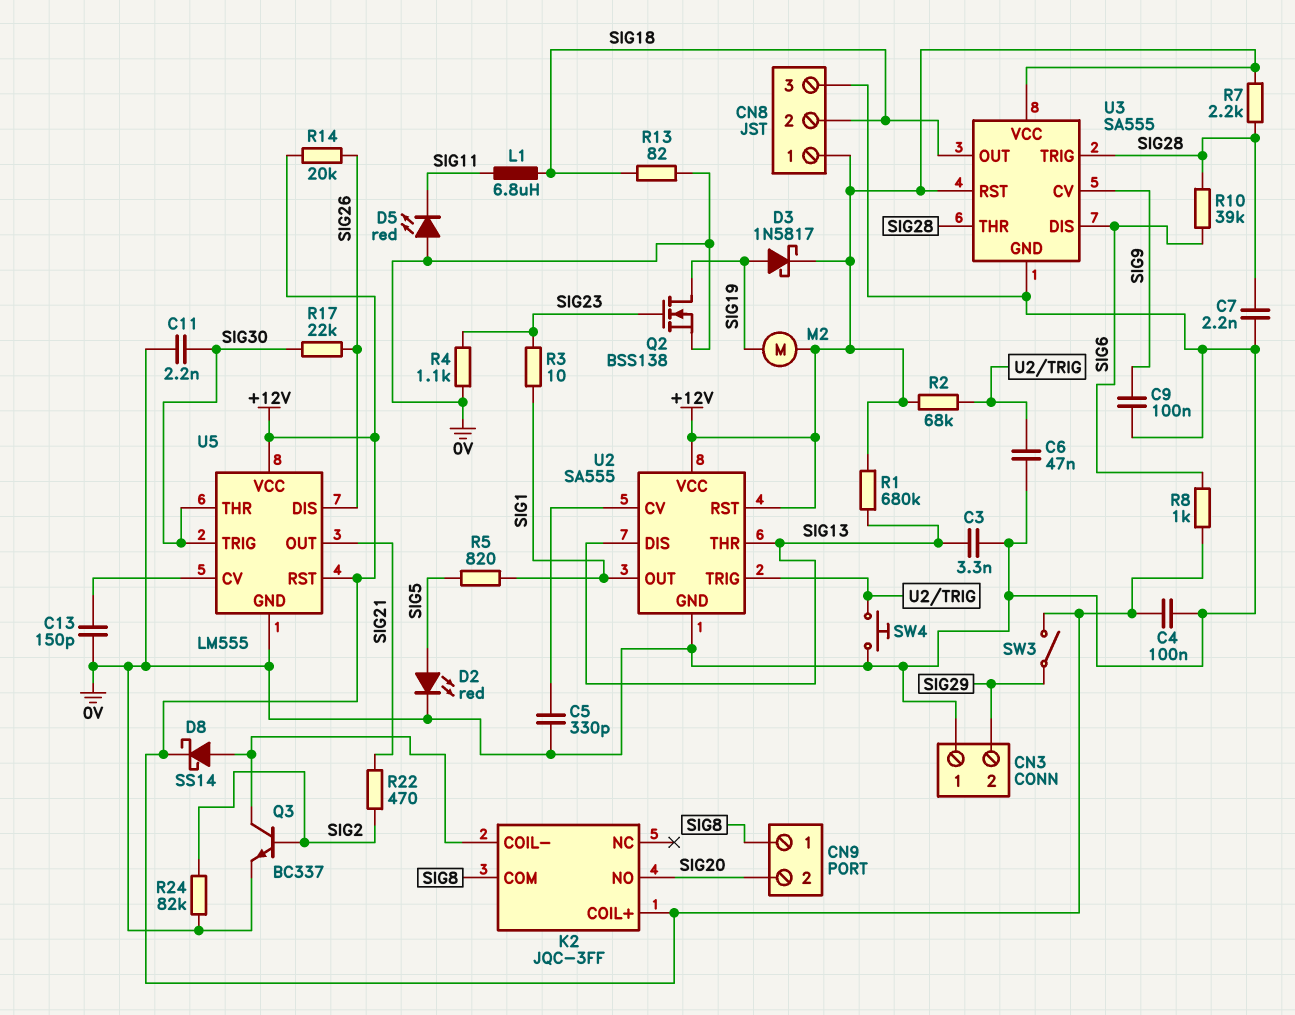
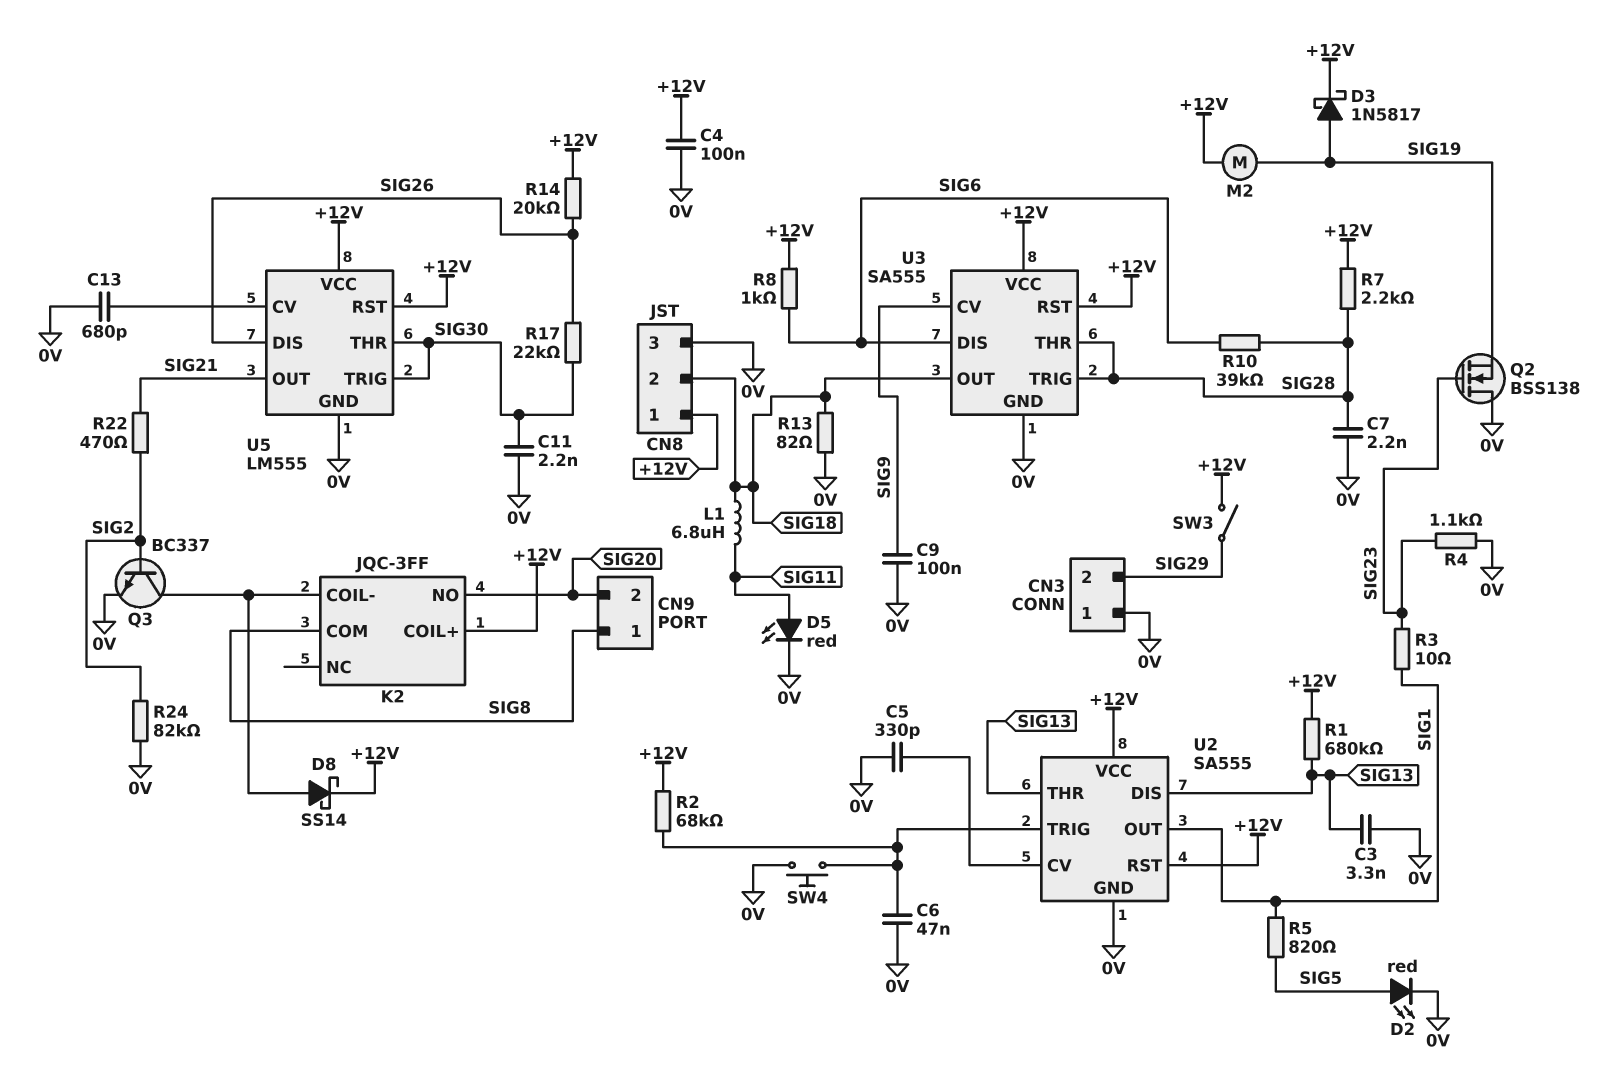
C13: 150pF (0V, U5/CV) -> 680pF (0V, U5/CV)
D5: LED red (A 0V, K SIG11) -> LED red (A SIG11, K 0V)
Q2: NMOS BSS138 (G SIG23, D SIG19, S 0V) -> NMOS BSS138 (G SIG23, D 0V, S SIG19)

